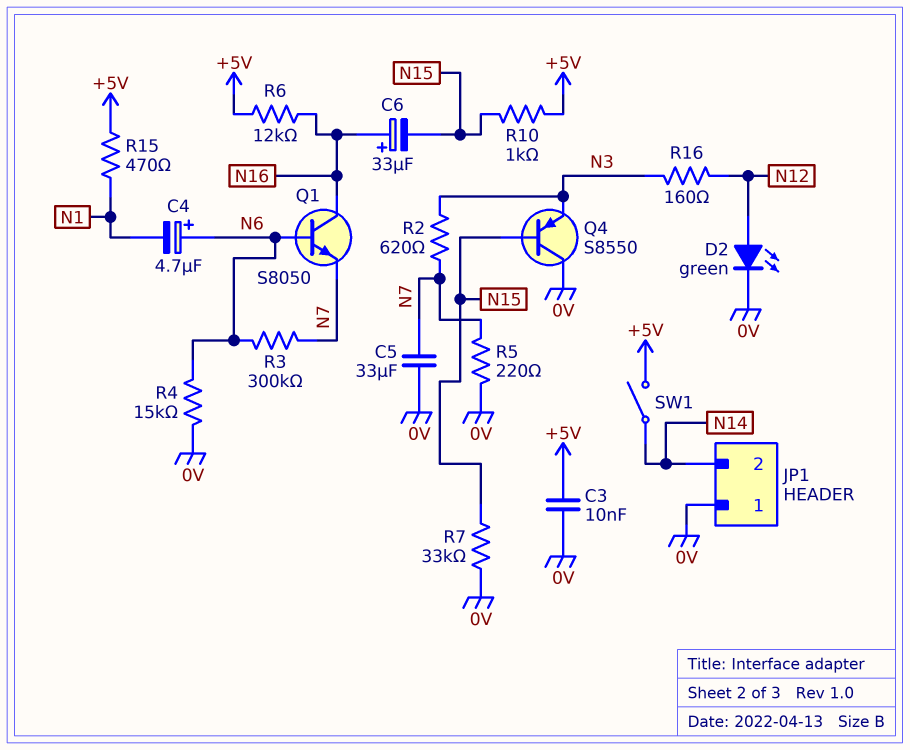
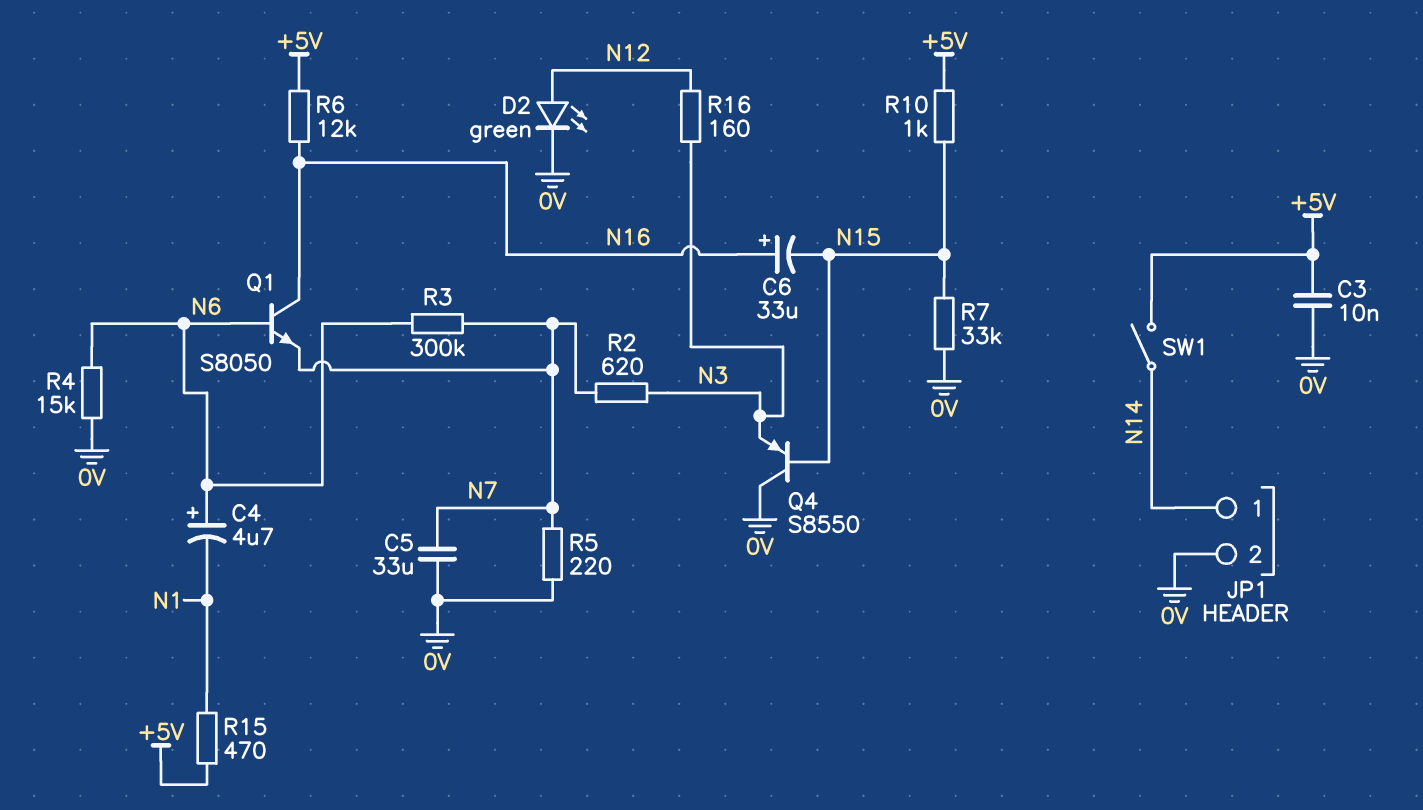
JP1 pin 1: 0V -> N14
JP1 pin 2: N14 -> 0V

